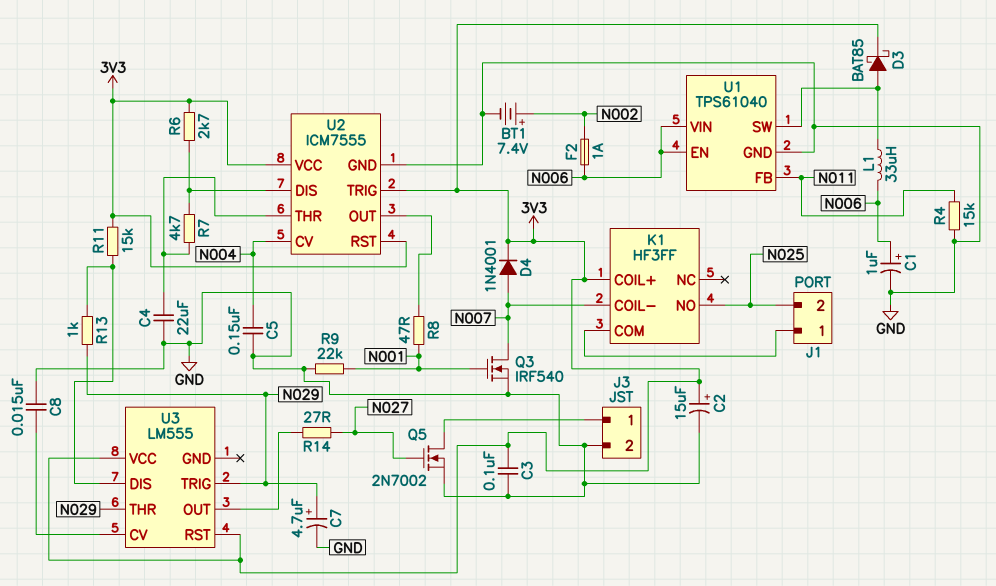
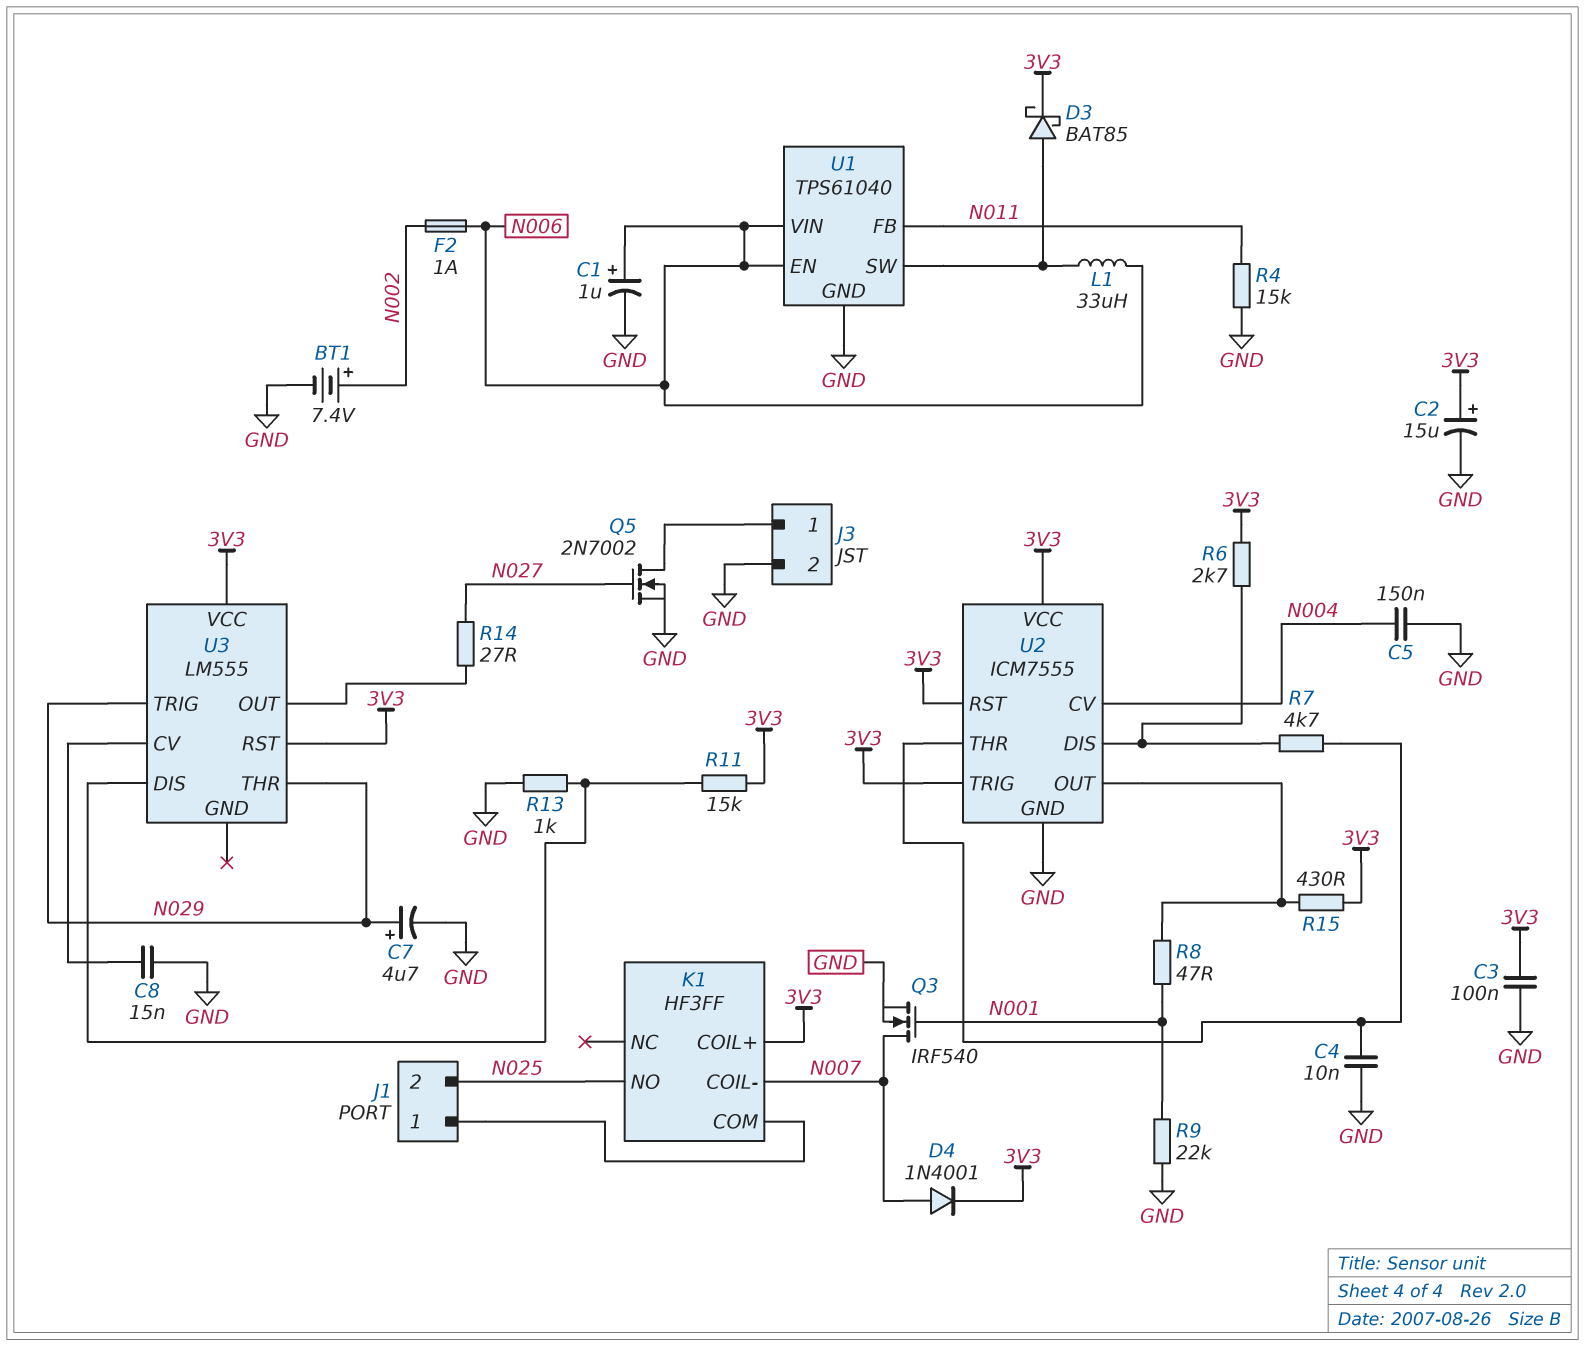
C4: 22uF (GND, U2/THR) -> 10nF (GND, U2/THR)
R13: 1k (N029, U3/DIS) -> 1k (GND, U3/DIS)
R15: none -> 430 (3V3, U2/OUT)

